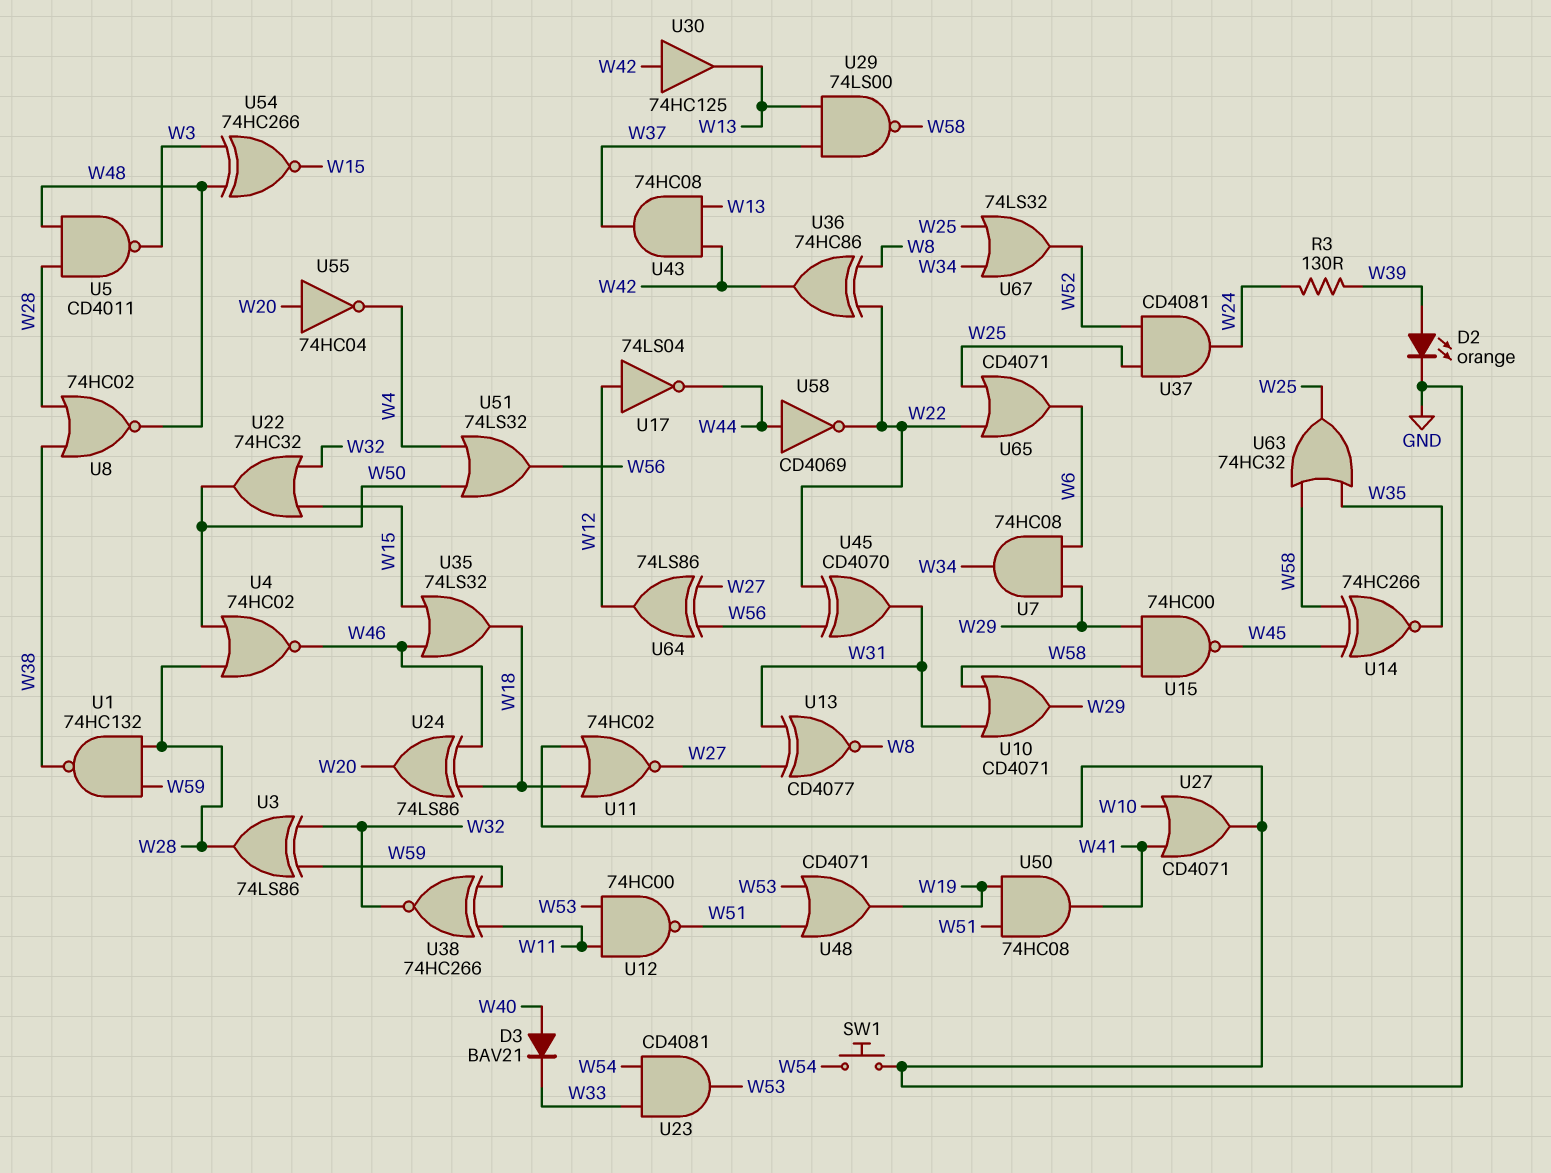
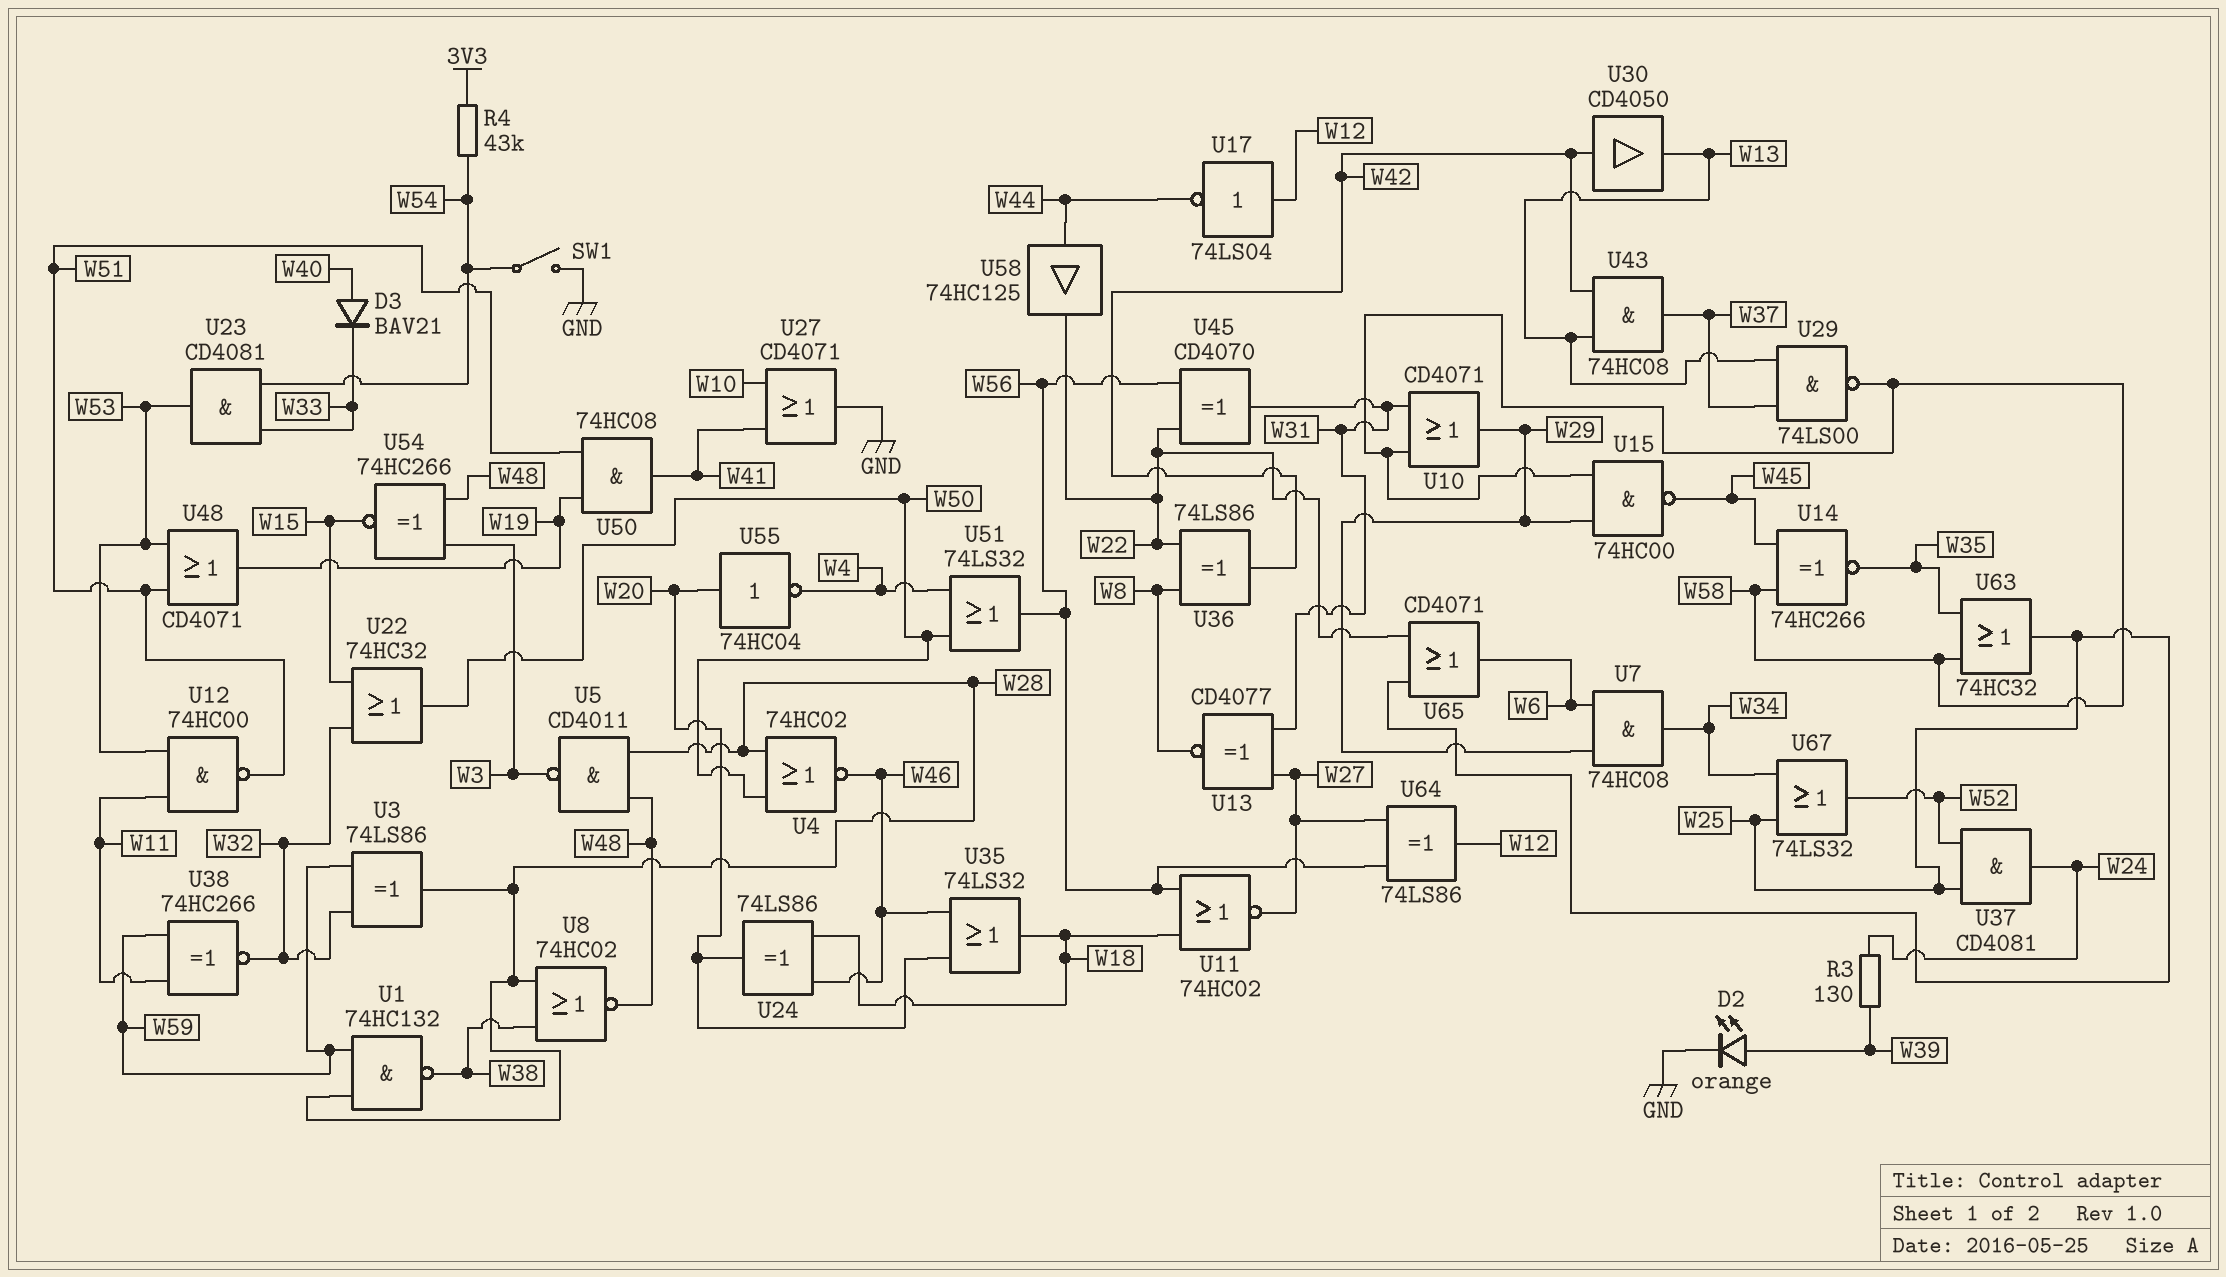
R4: none -> 43k (3V3, W54)
SW1: button (GND, W54) -> switch (GND, W54)
U11: NOR 74HC02 (in GND, in W18, out W27) -> NOR 74HC02 (in W18, in W56, out W27)
U30: buffer 74HC125 (in W42, out W13) -> buffer CD4050 (in W42, out W13)
U35: OR 74LS32 (in W15, in W46, out W18) -> OR 74LS32 (in W20, in W46, out W18)
U36: XOR 74HC86 (in W8, in W22, out W42) -> XOR 74LS86 (in W8, in W22, out W42)
U58: NOT CD4069 (in W44, out W22) -> buffer 74HC125 (in W44, out W22)

